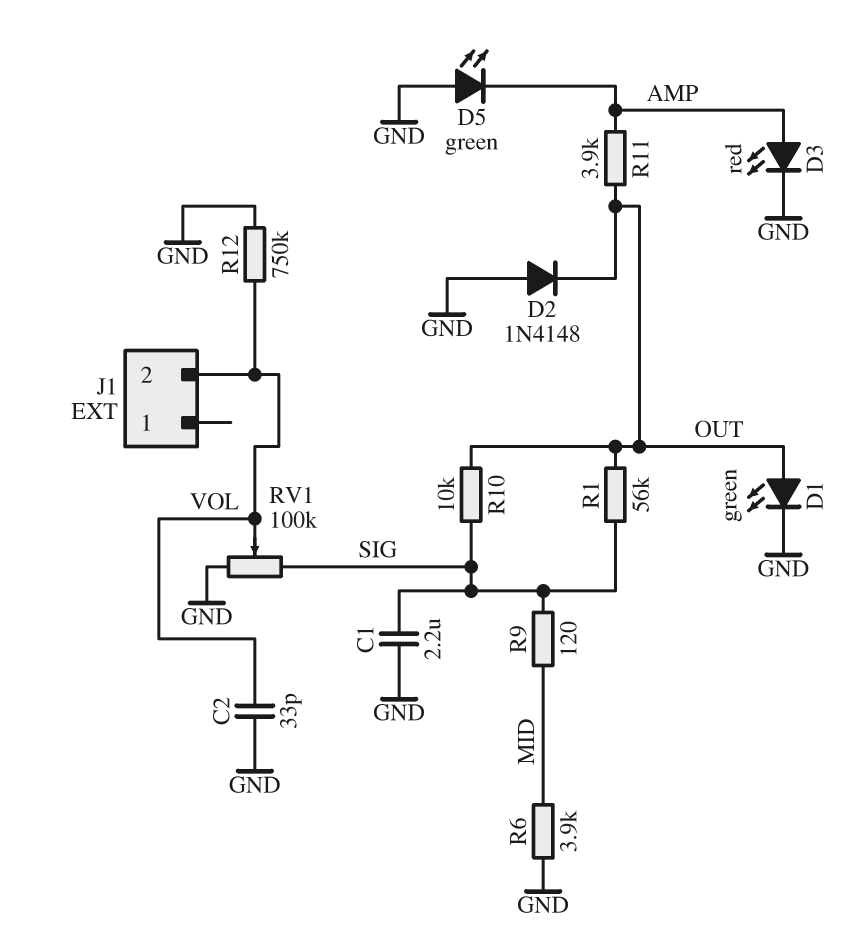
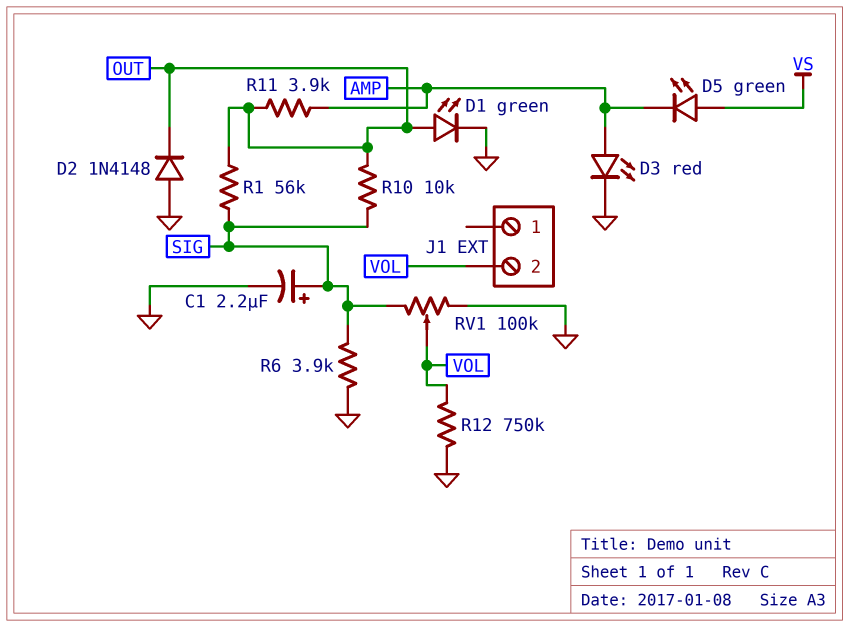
C1: 2.2uF (GND, SIG) -> 2.2uF (plus SIG, minus GND)
C2: 33pF (GND, VOL) -> none
D5: LED green (A GND, K AMP) -> LED green (A VS, K AMP)
R6: 3.9k (GND, MID) -> 3.9k (GND, SIG)
R9: 120 (MID, SIG) -> none

